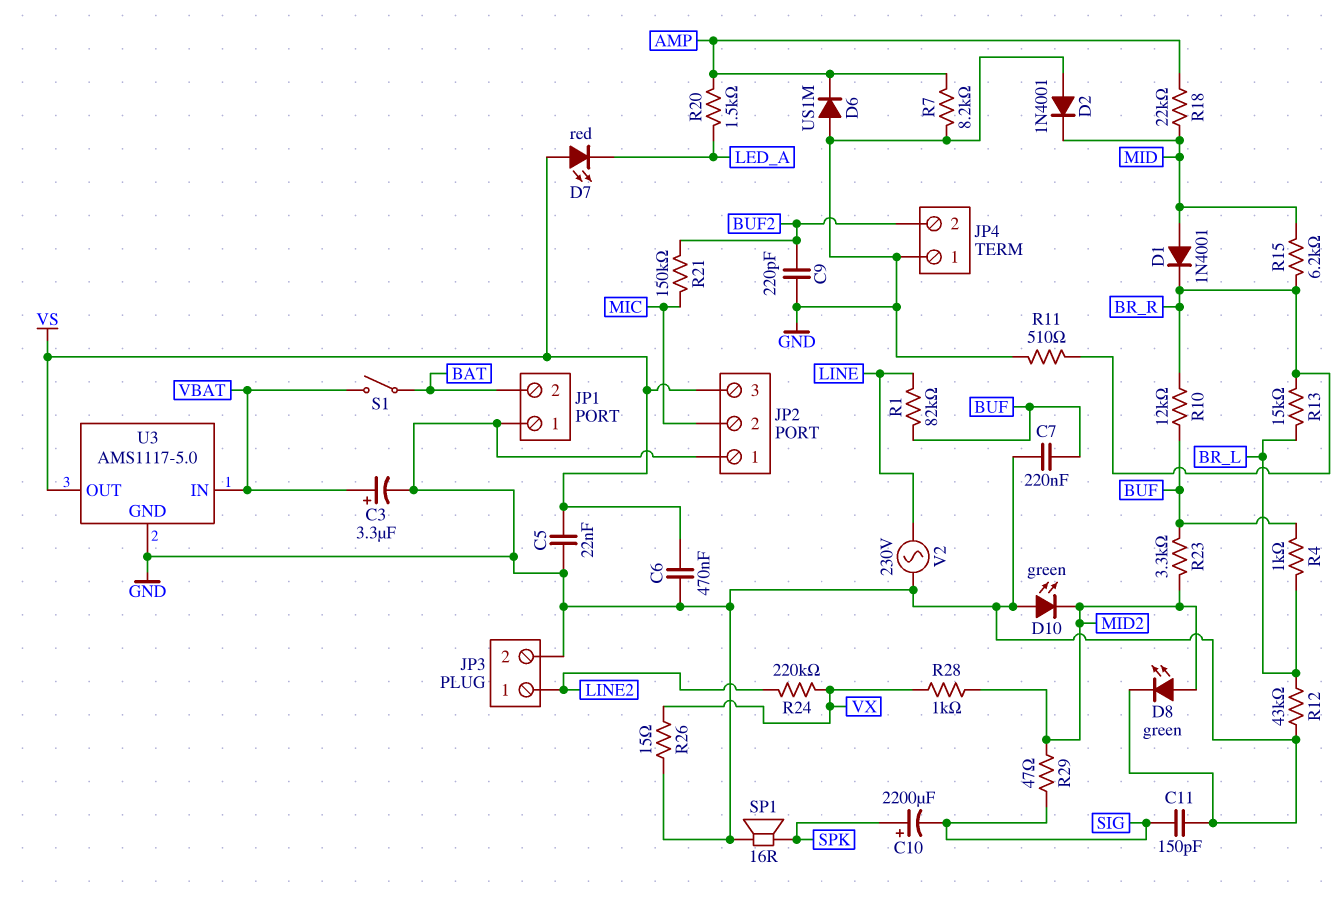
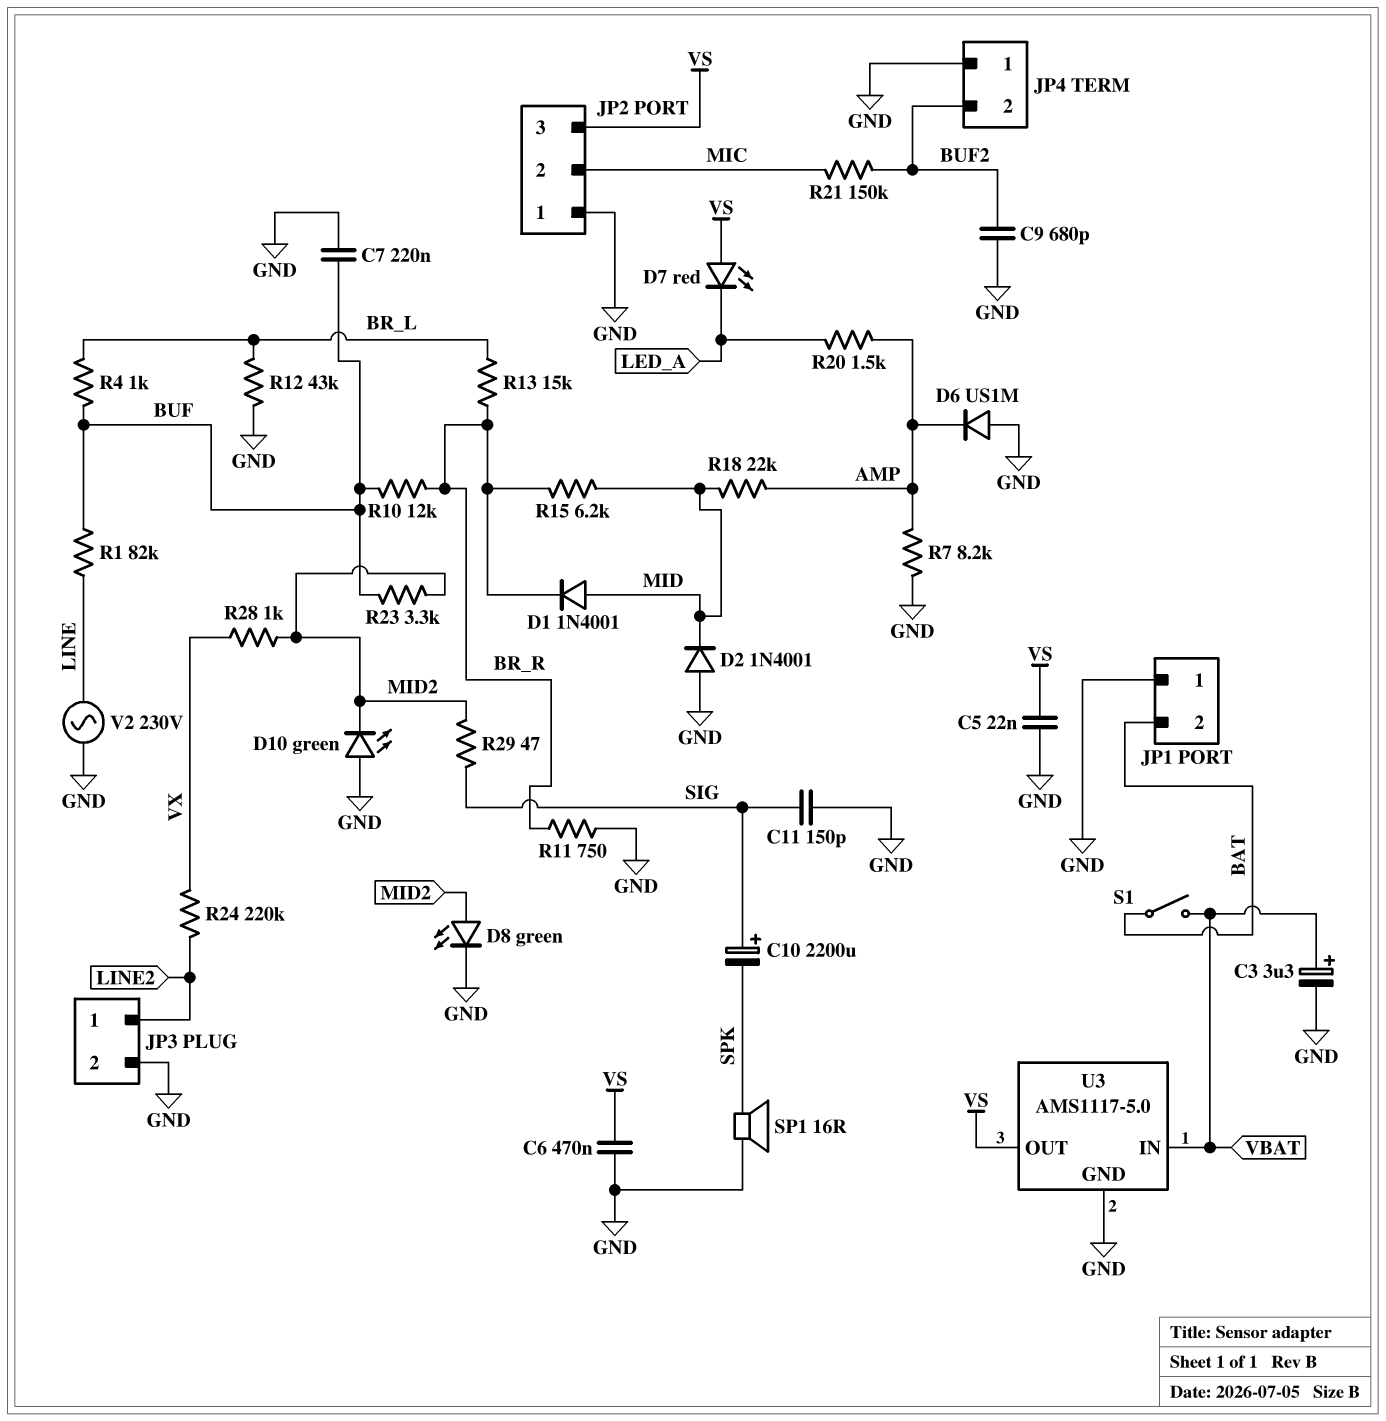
C9: 220pF (BUF2, GND) -> 680pF (BUF2, GND)
C10: 2200uF (plus SPK, minus SIG) -> 2200uF (plus SIG, minus SPK)
R11: 510 (BR_R, GND) -> 750 (BR_R, GND)
R26: 15 (GND, VX) -> none

